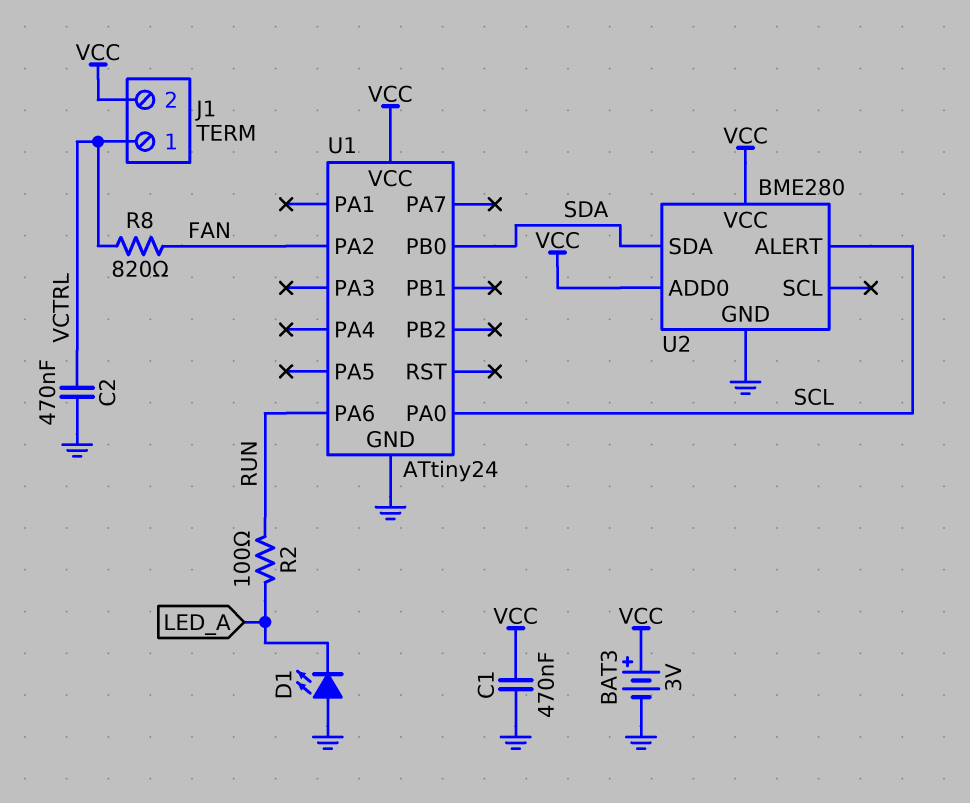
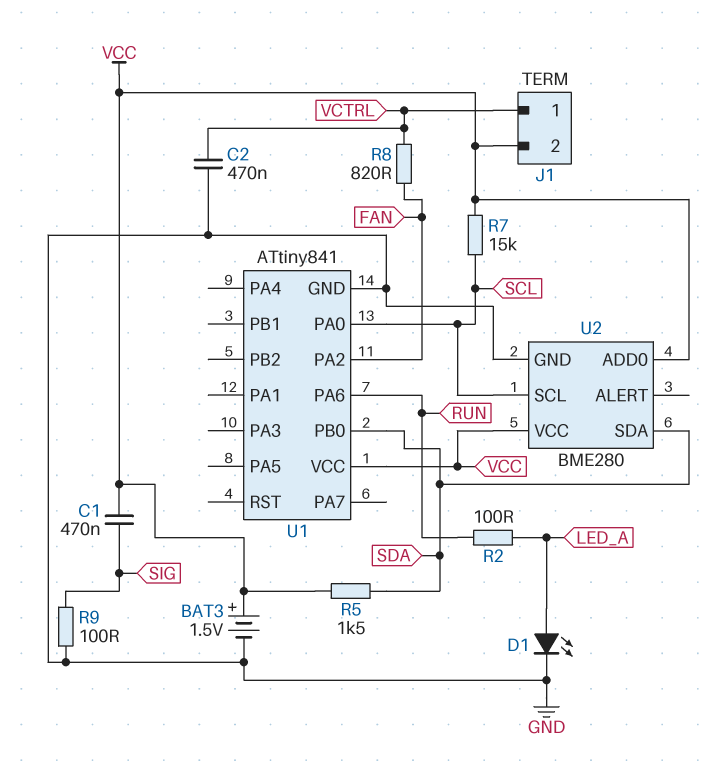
BAT3: 3V (plus VCC, minus GND) -> 1.5V (plus VCC, minus GND)
C1: 470nF (GND, VCC) -> 470nF (SIG, VCC)
D1: LED (A GND, K LED_A) -> LED (A LED_A, K GND)
R5: none -> 1.5k (SDA, VCC)
R7: none -> 15k (SCL, VCC)
R9: none -> 100 (GND, SIG)
U1: ATtiny24 -> ATtiny841
U2 pin ALERT: SCL -> none
U2 pin SCL: none -> SCL

